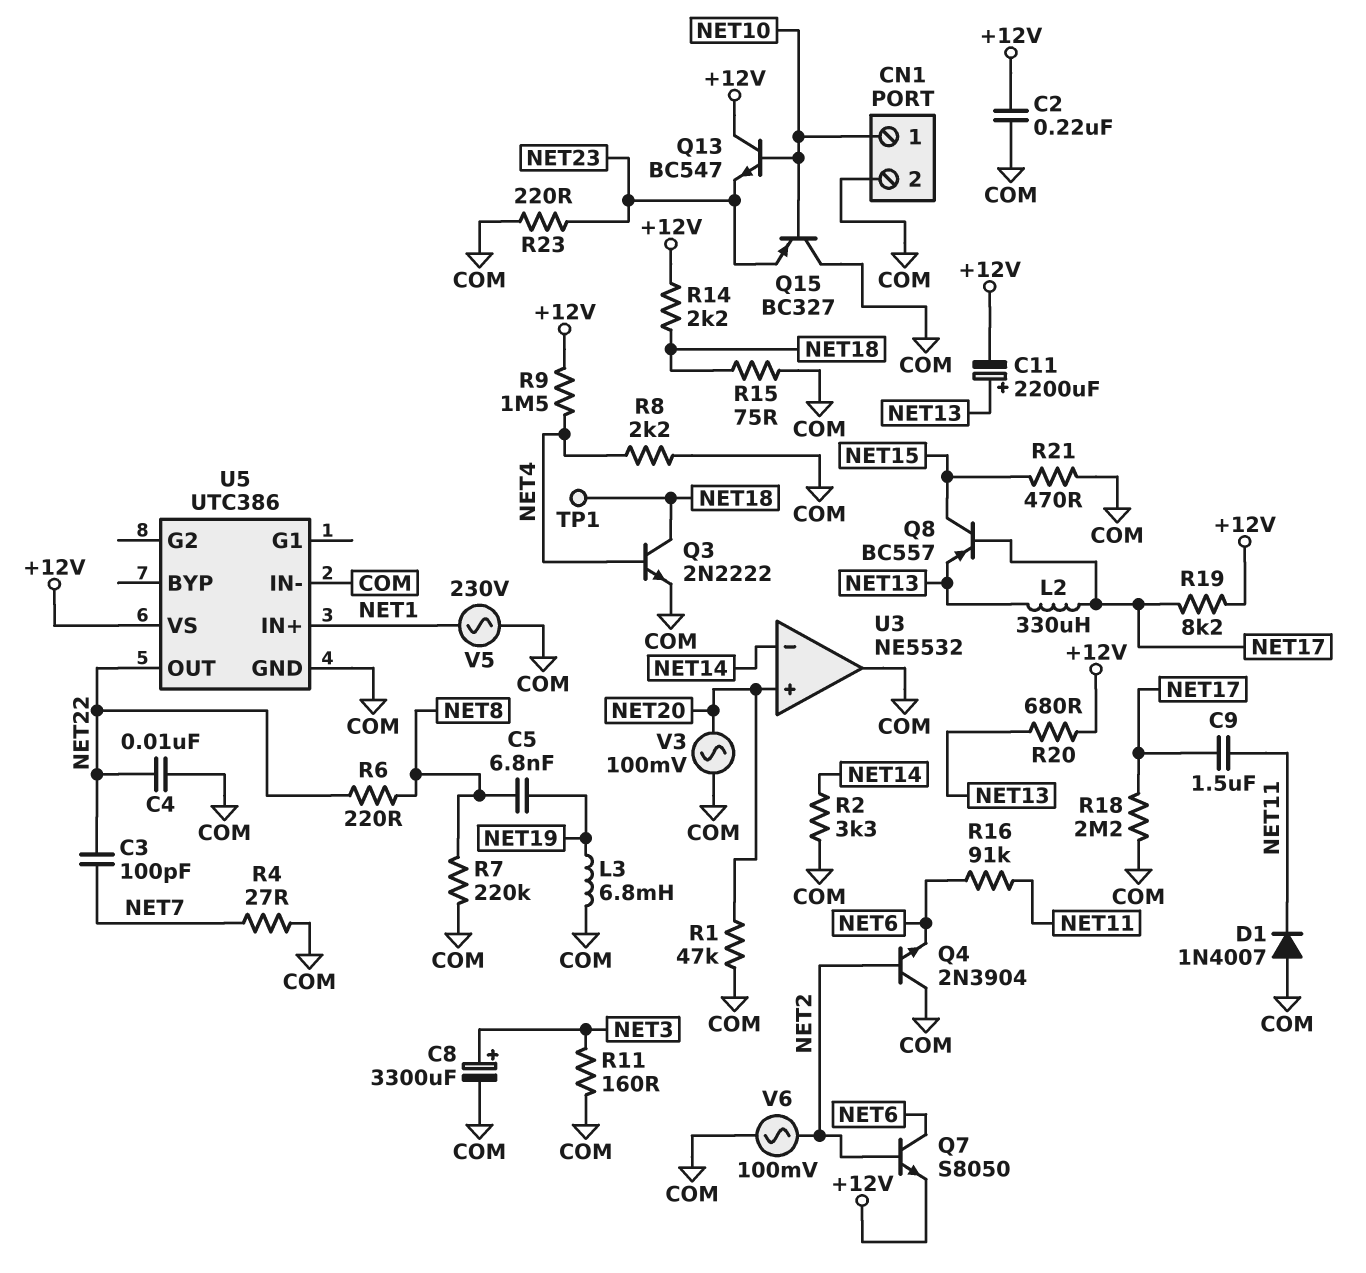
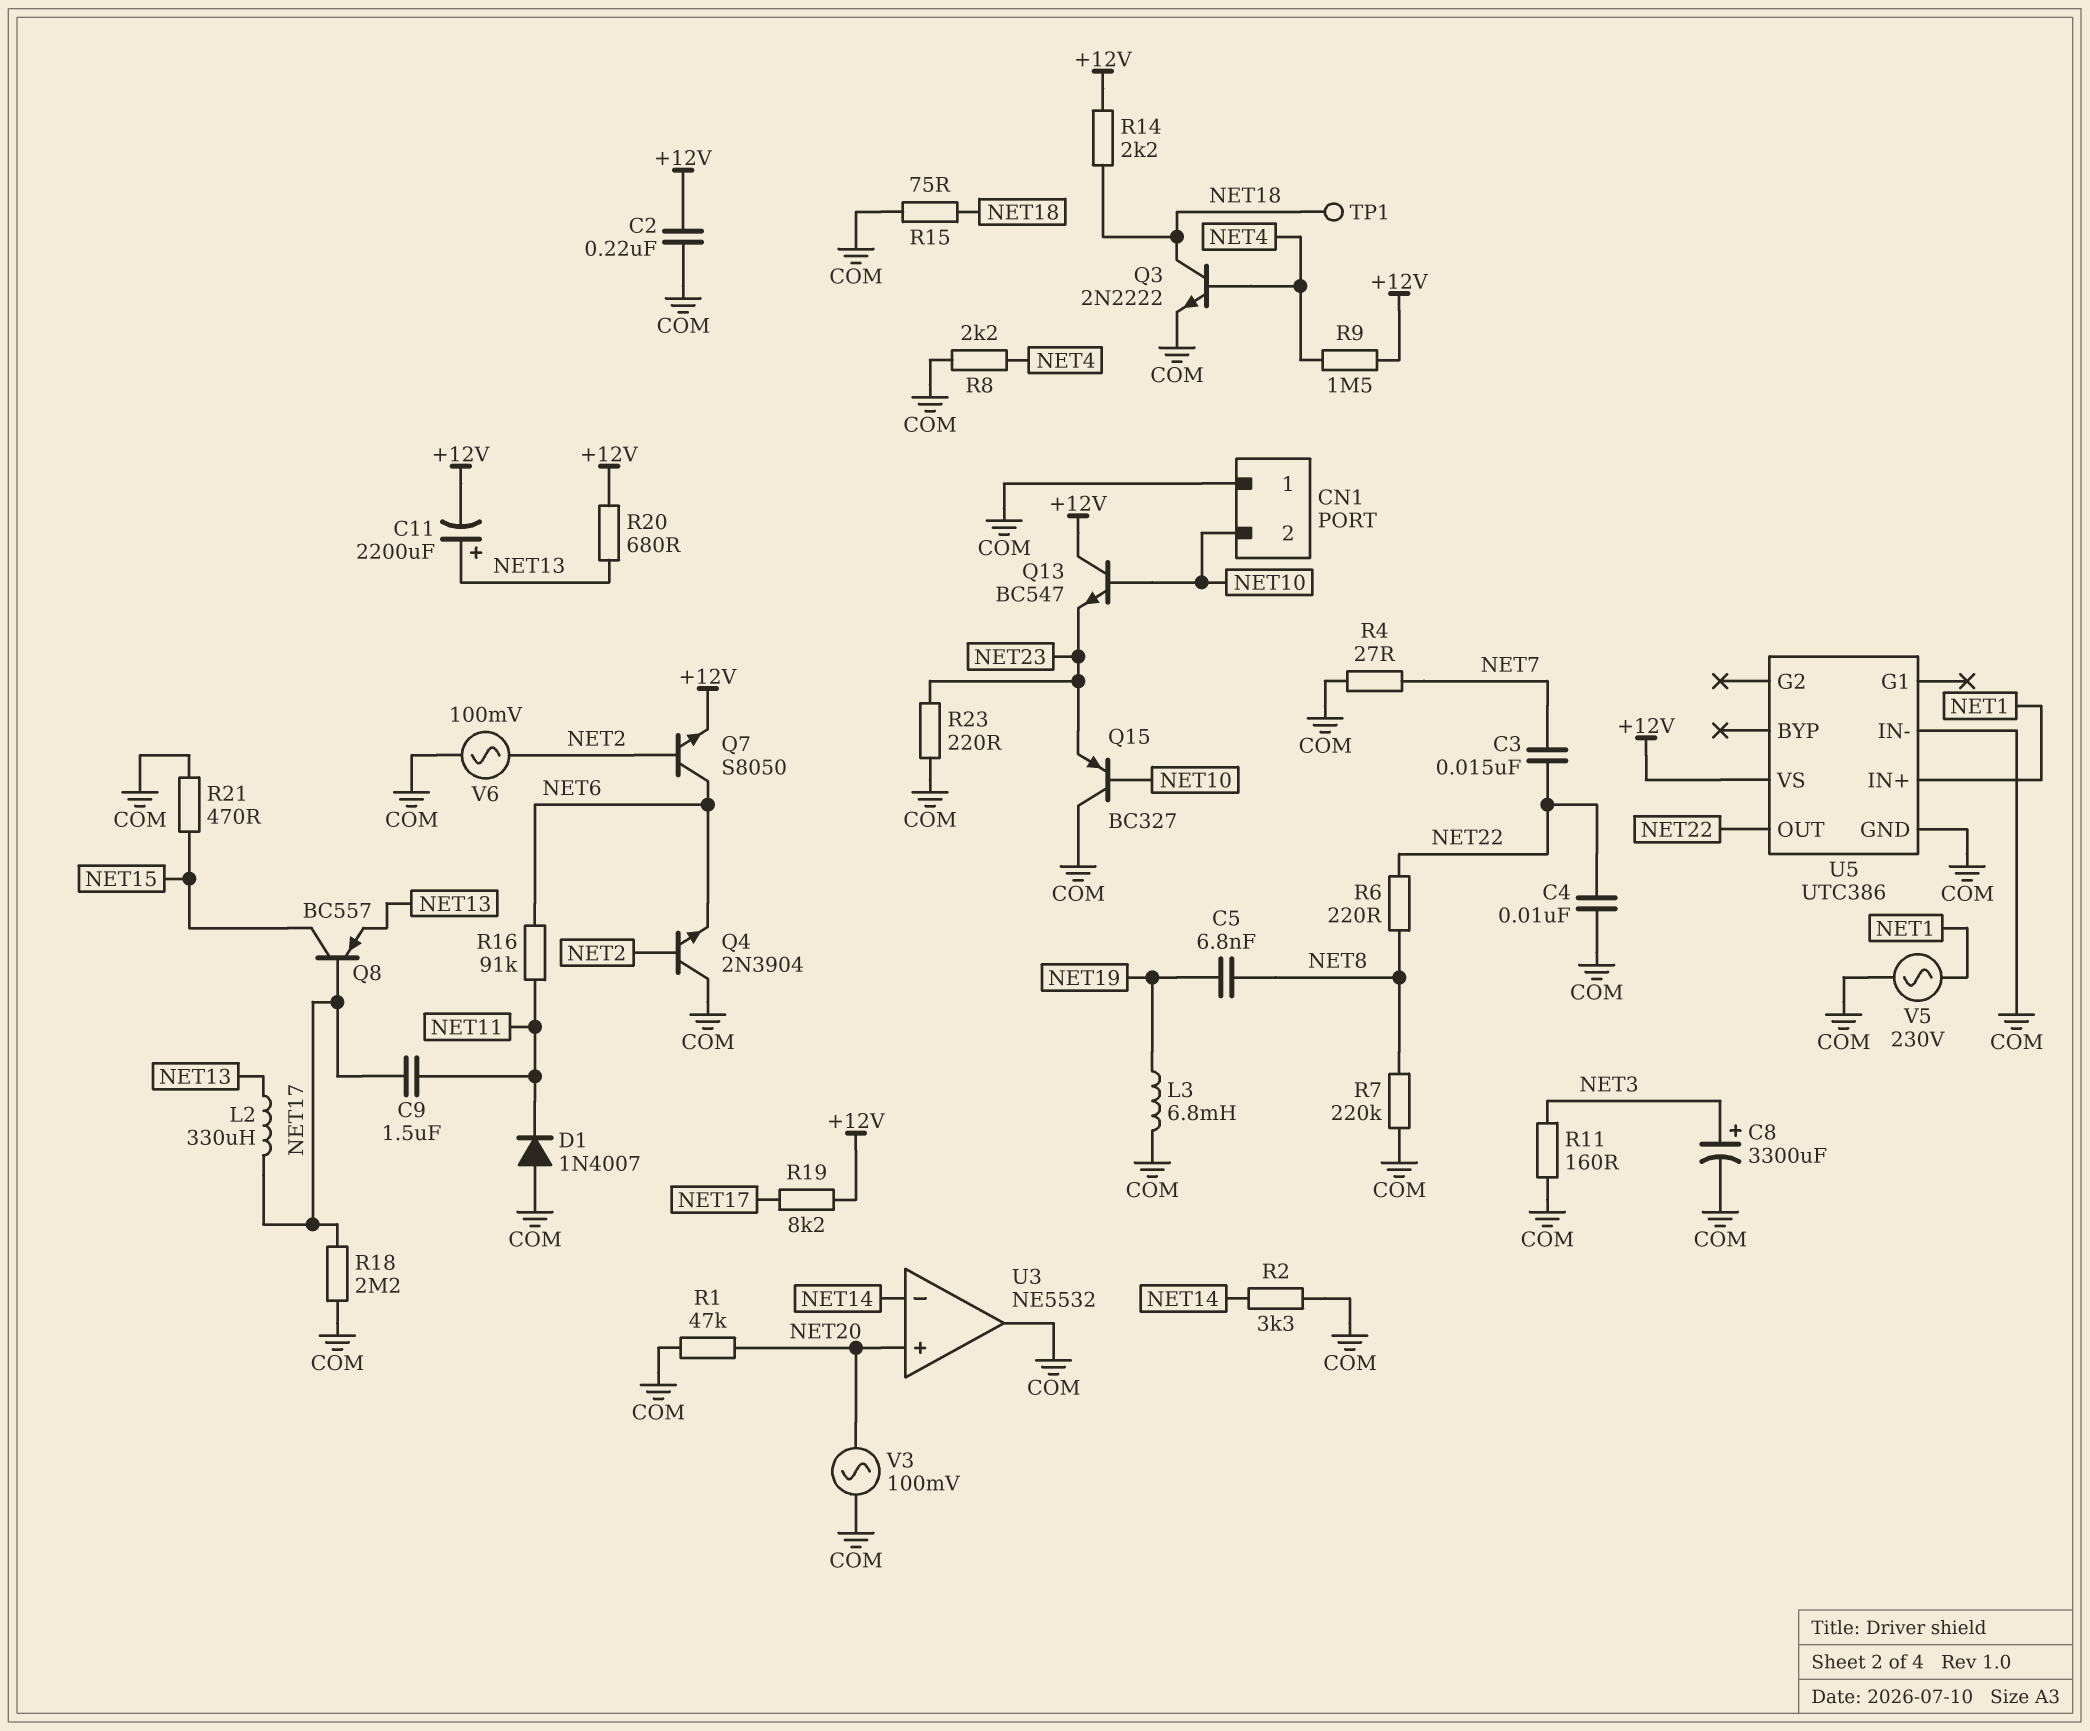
C3: 100pF (NET7, NET22) -> 15nF (NET7, NET22)
CN1 pin 1: NET10 -> COM
CN1 pin 2: COM -> NET10

